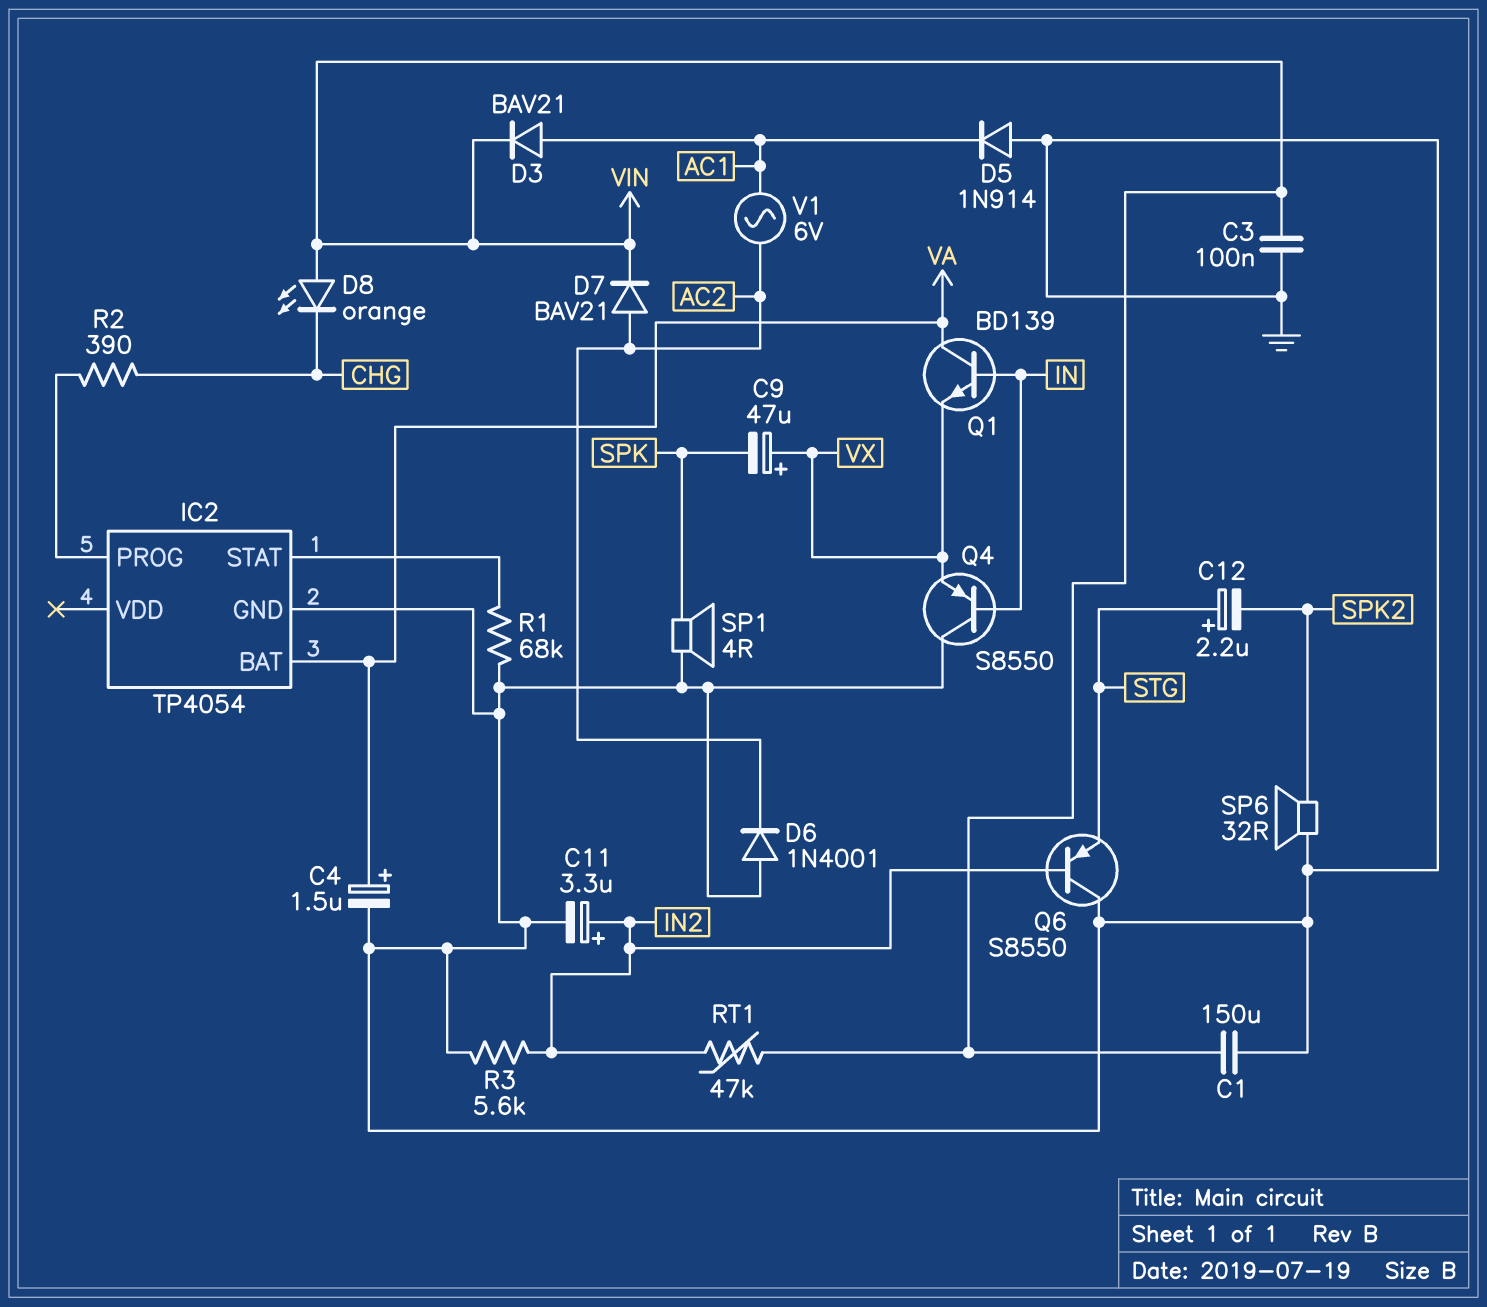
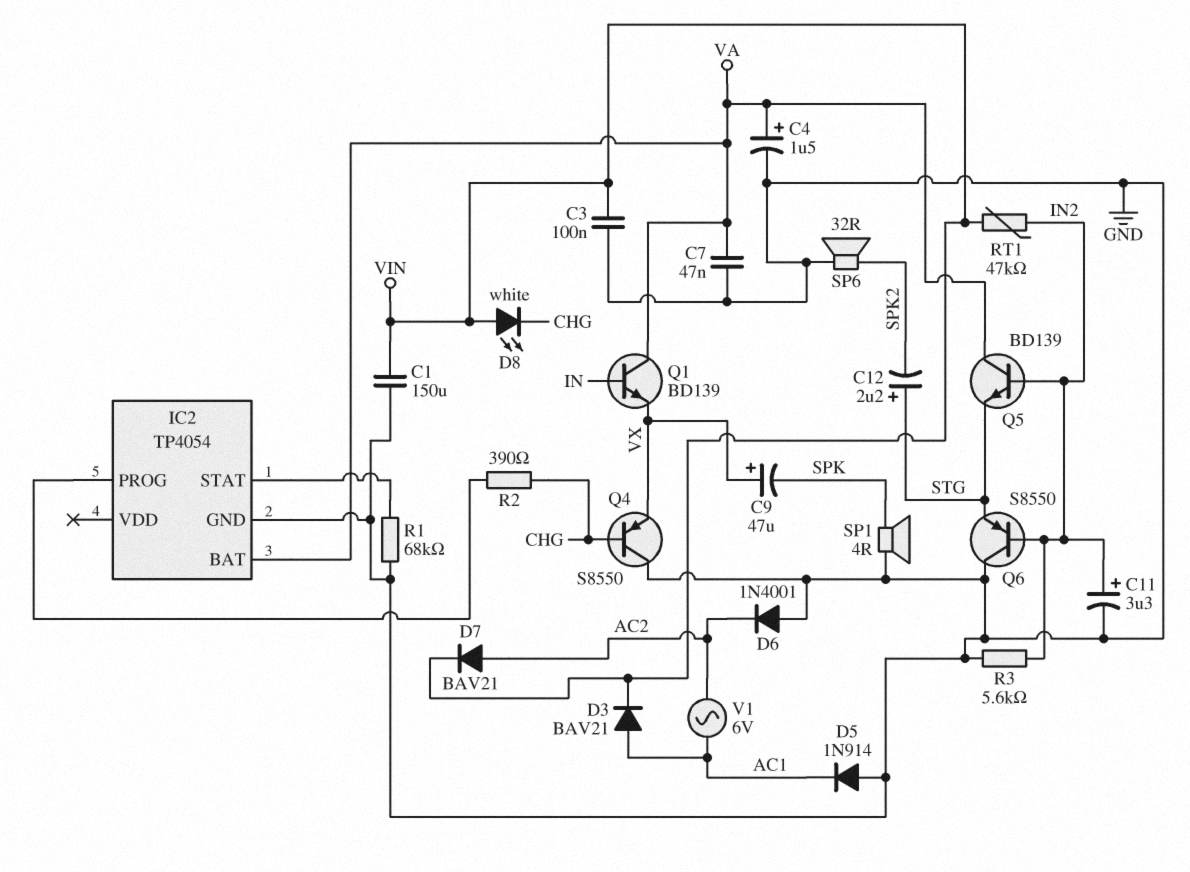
C7: none -> 47nF (GND, VA)
D8: LED orange (A VIN, K CHG) -> LED white (A VIN, K CHG)
Q4: PNP S8550 (B IN, C GND, E VX) -> PNP S8550 (B CHG, C GND, E VX)
Q5: none -> NPN BD139 (B IN2, C VA, E STG)

